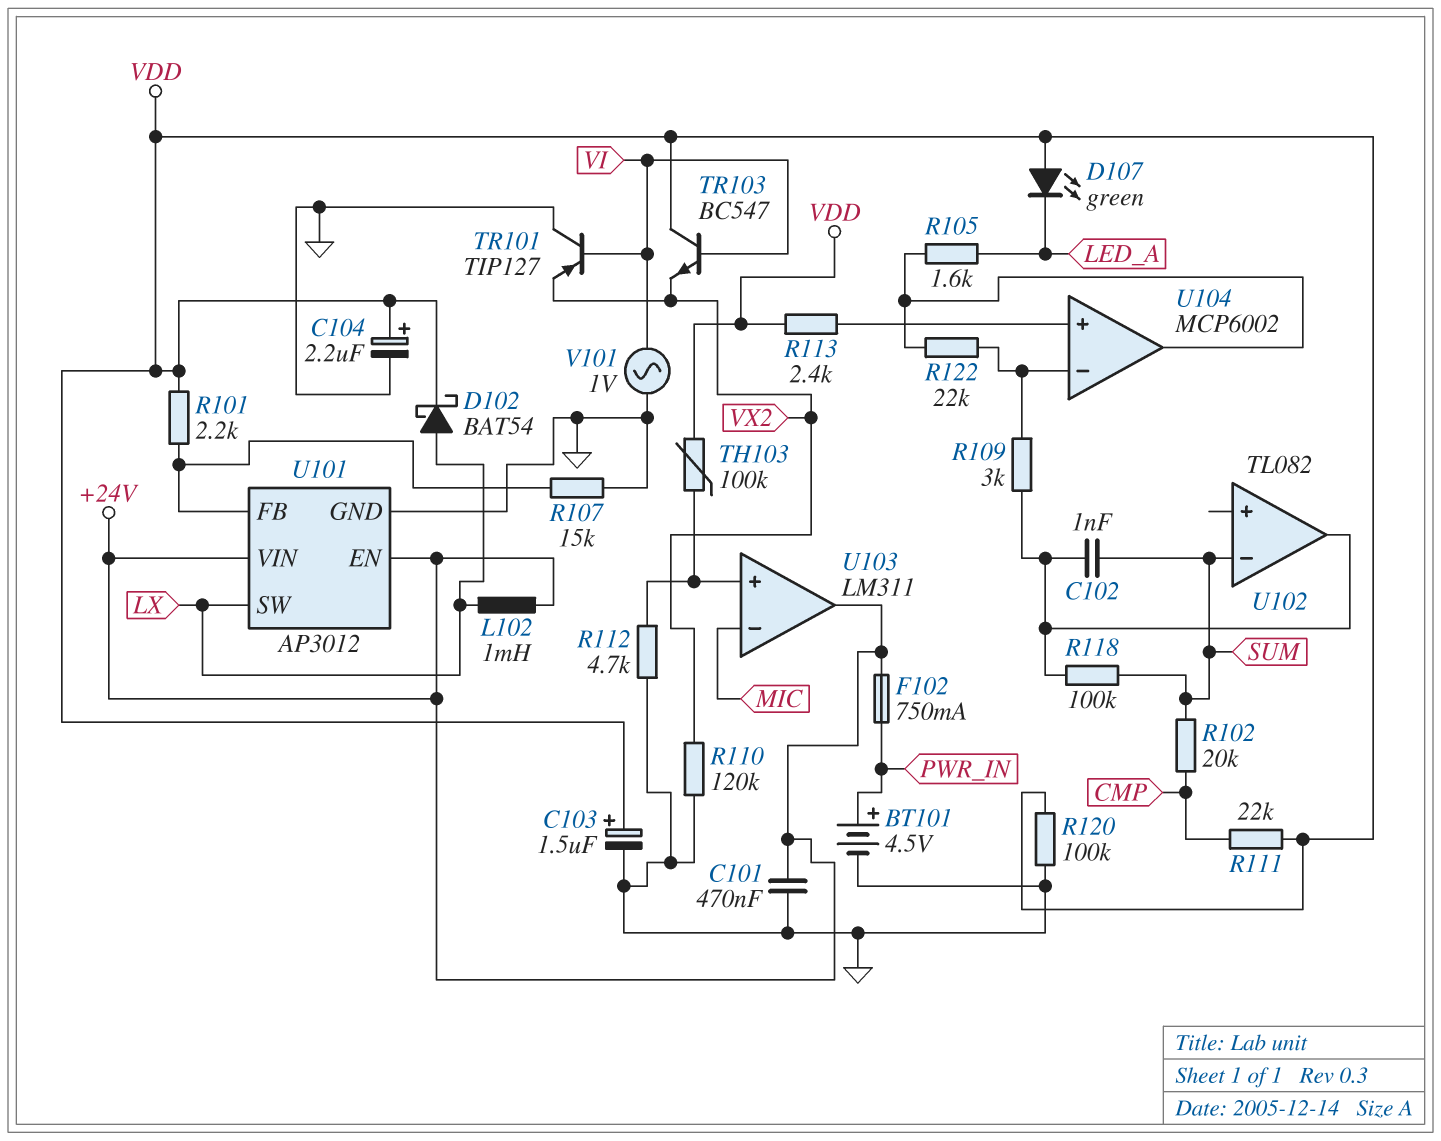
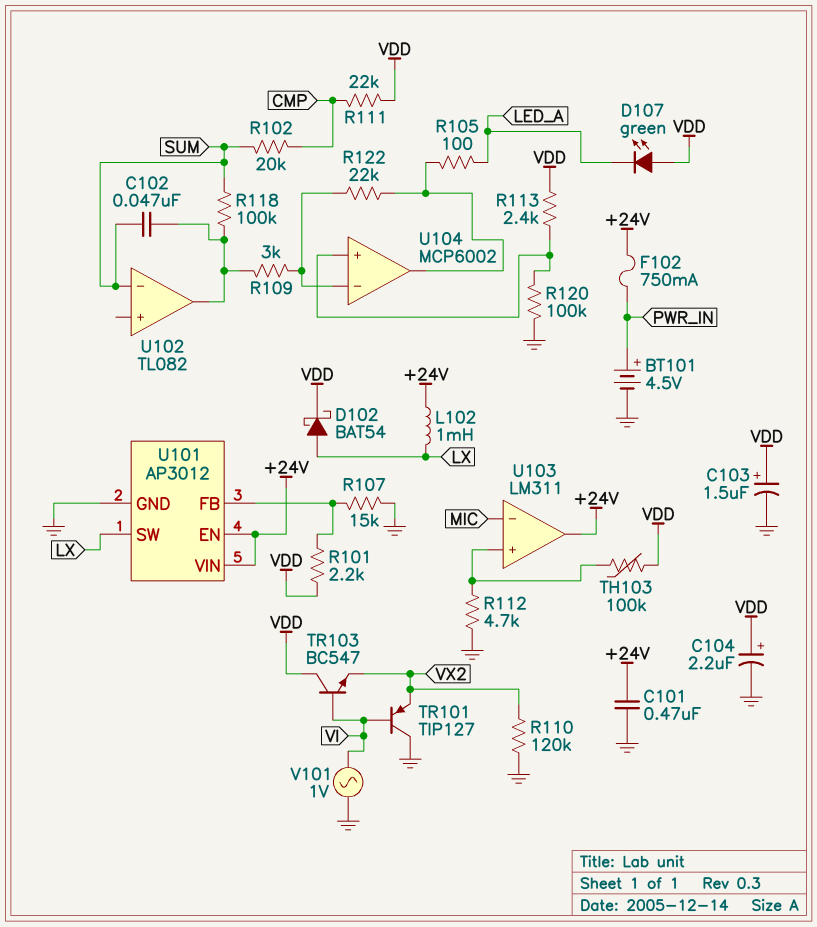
C102: 1nF (SUM, U102/out) -> 47nF (SUM, U102/out)
R105: 1.6k (LED_A, U104/out) -> 100 (LED_A, U104/out)
R120: 100k (GND, VDD) -> 100k (GND, U104/in+)

